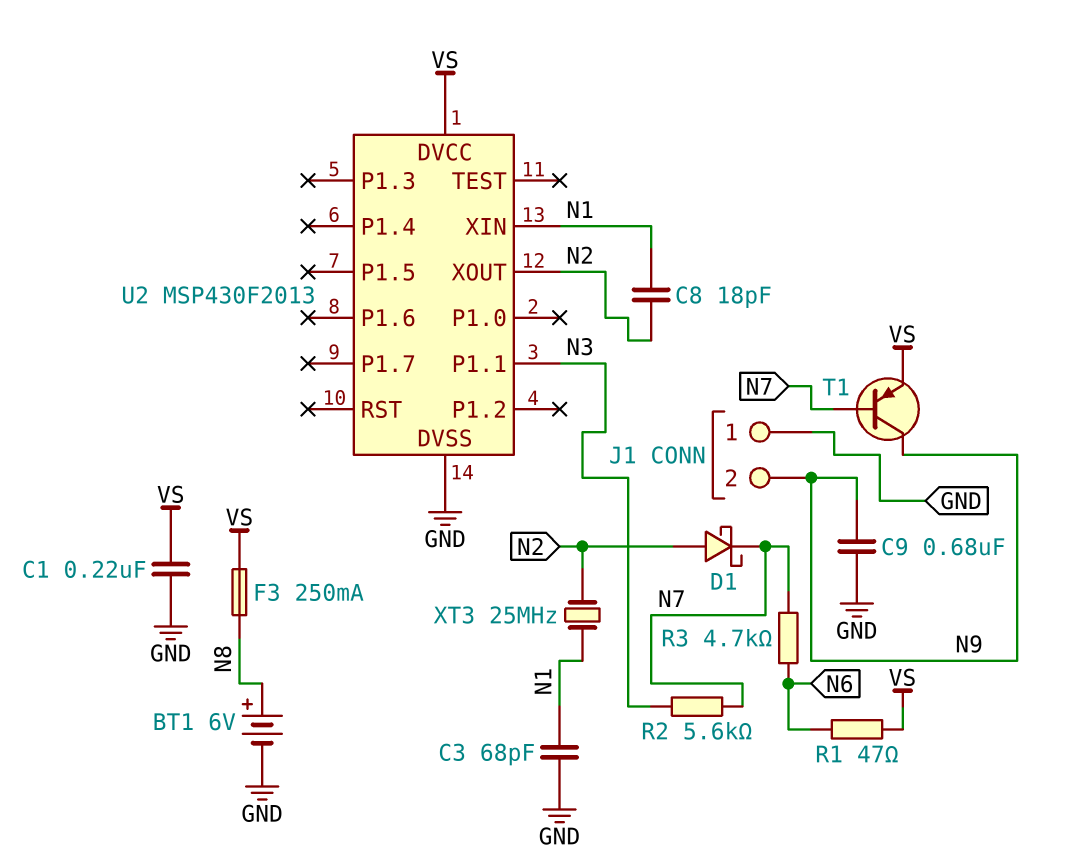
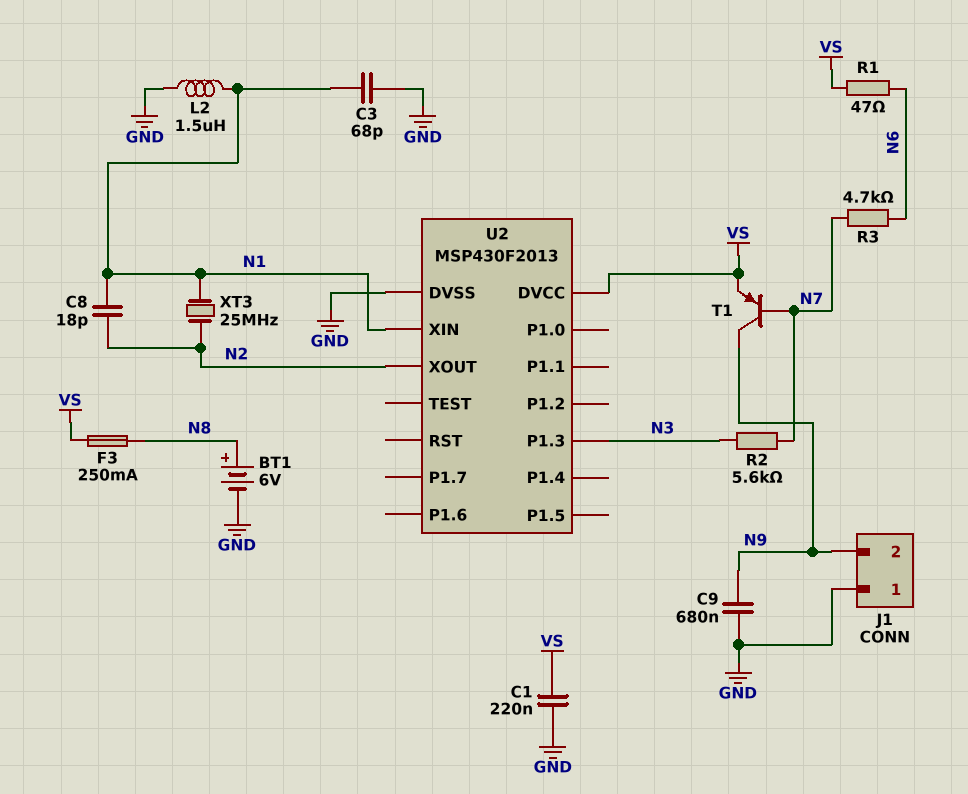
D1: schottky (A N2, K N7) -> none
L2: none -> 1.5uH (GND, N1)
U2 pin P1.1: N3 -> none
U2 pin P1.3: none -> N3

